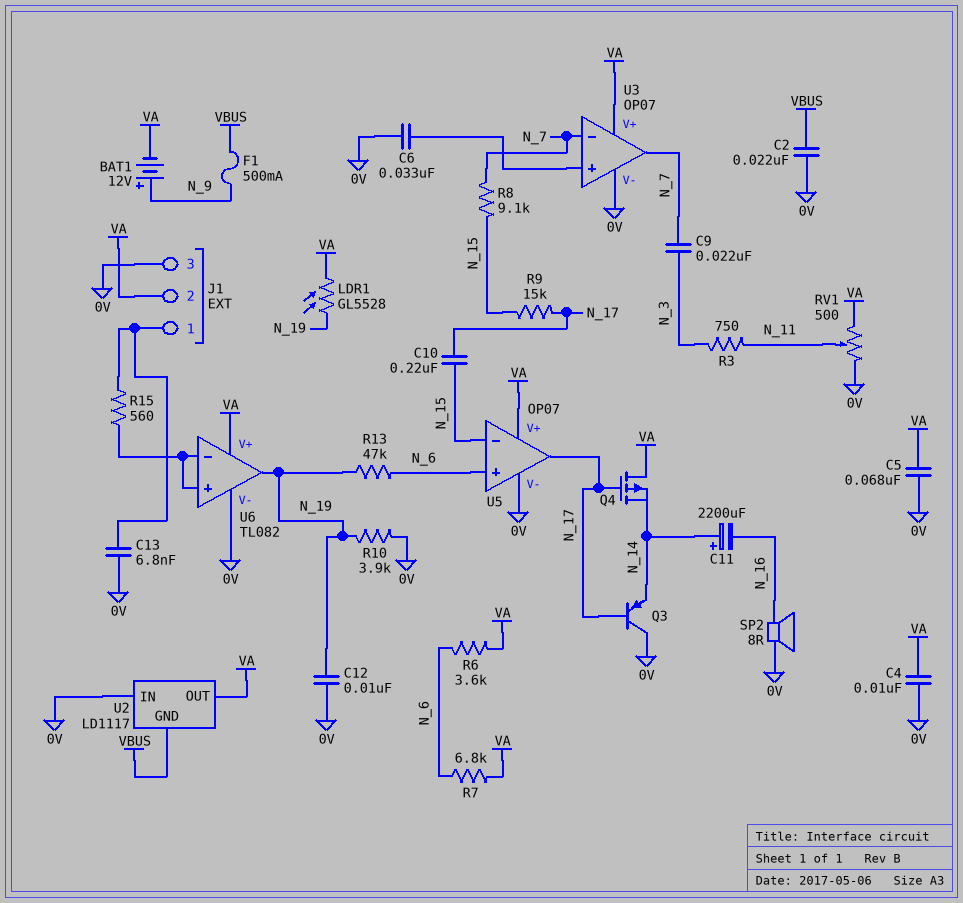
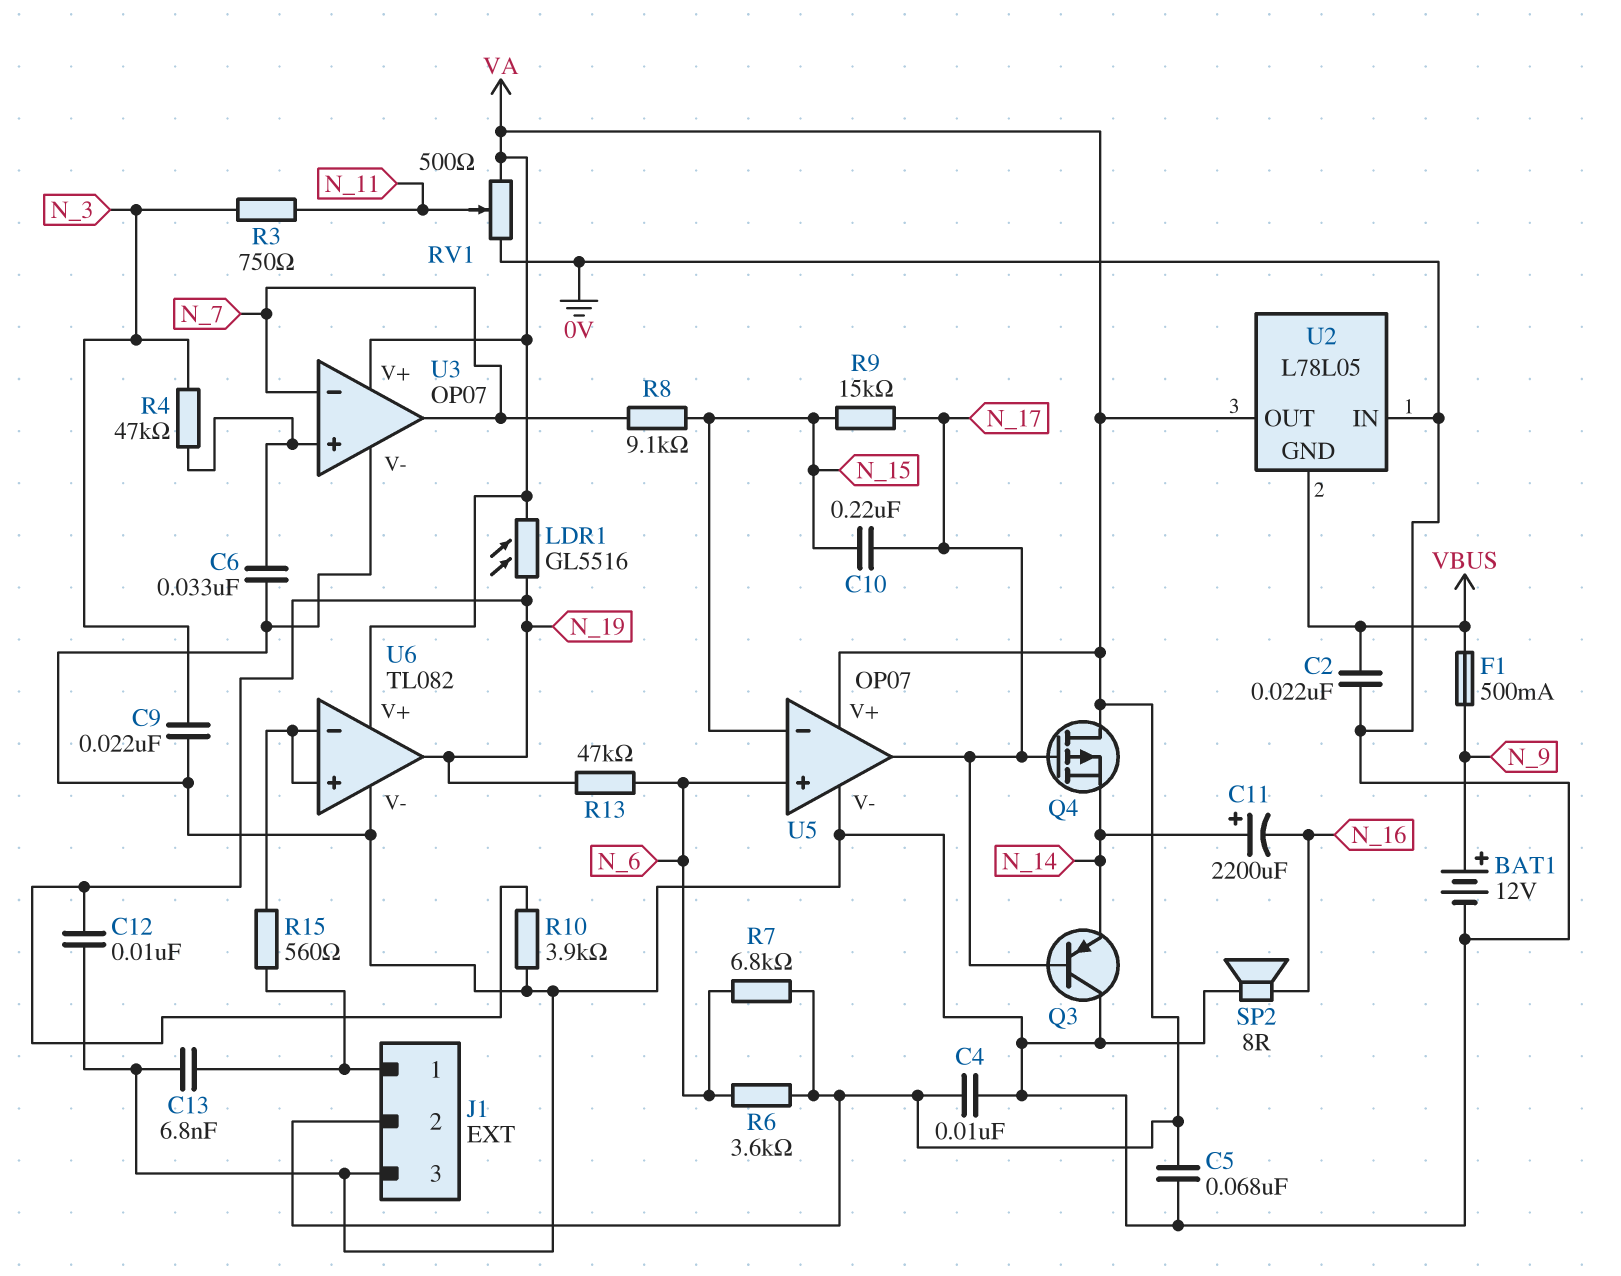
BAT1: 12V (plus N_9, minus VA) -> 12V (plus N_9, minus 0V)
C9: 22nF (N_3, N_7) -> 22nF (0V, N_3)
LDR1: GL5528 (N_19, VA) -> GL5516 (N_19, VA)
R4: none -> 47k (N_3, U3/in+)
U2: LD1117 -> L78L05

